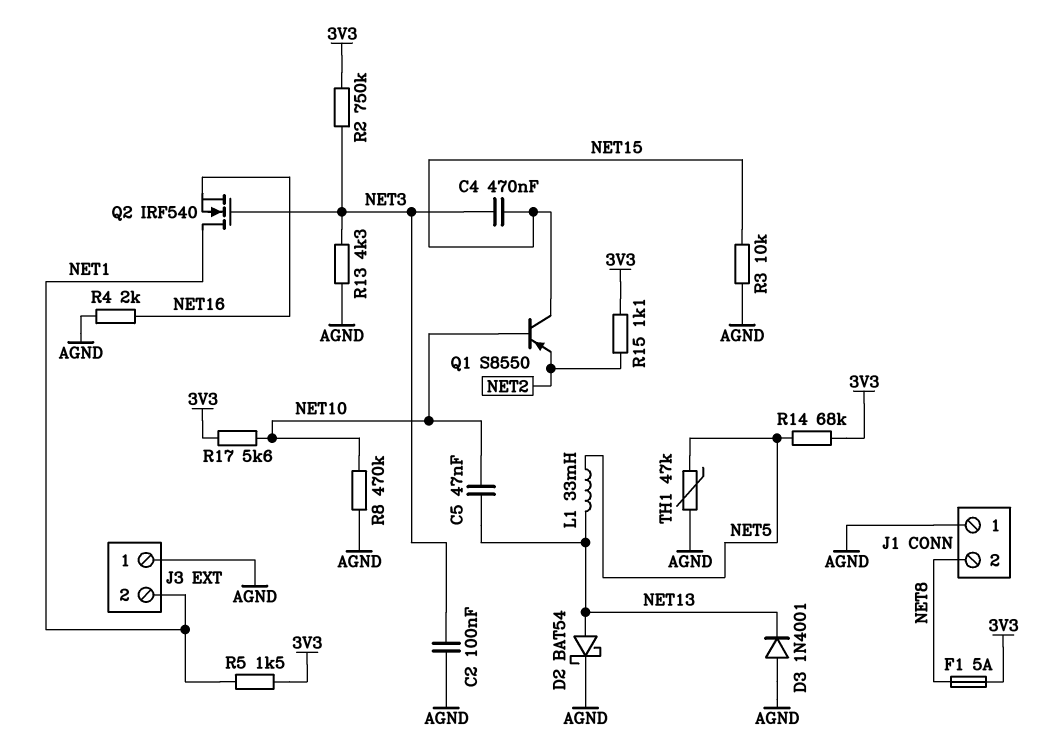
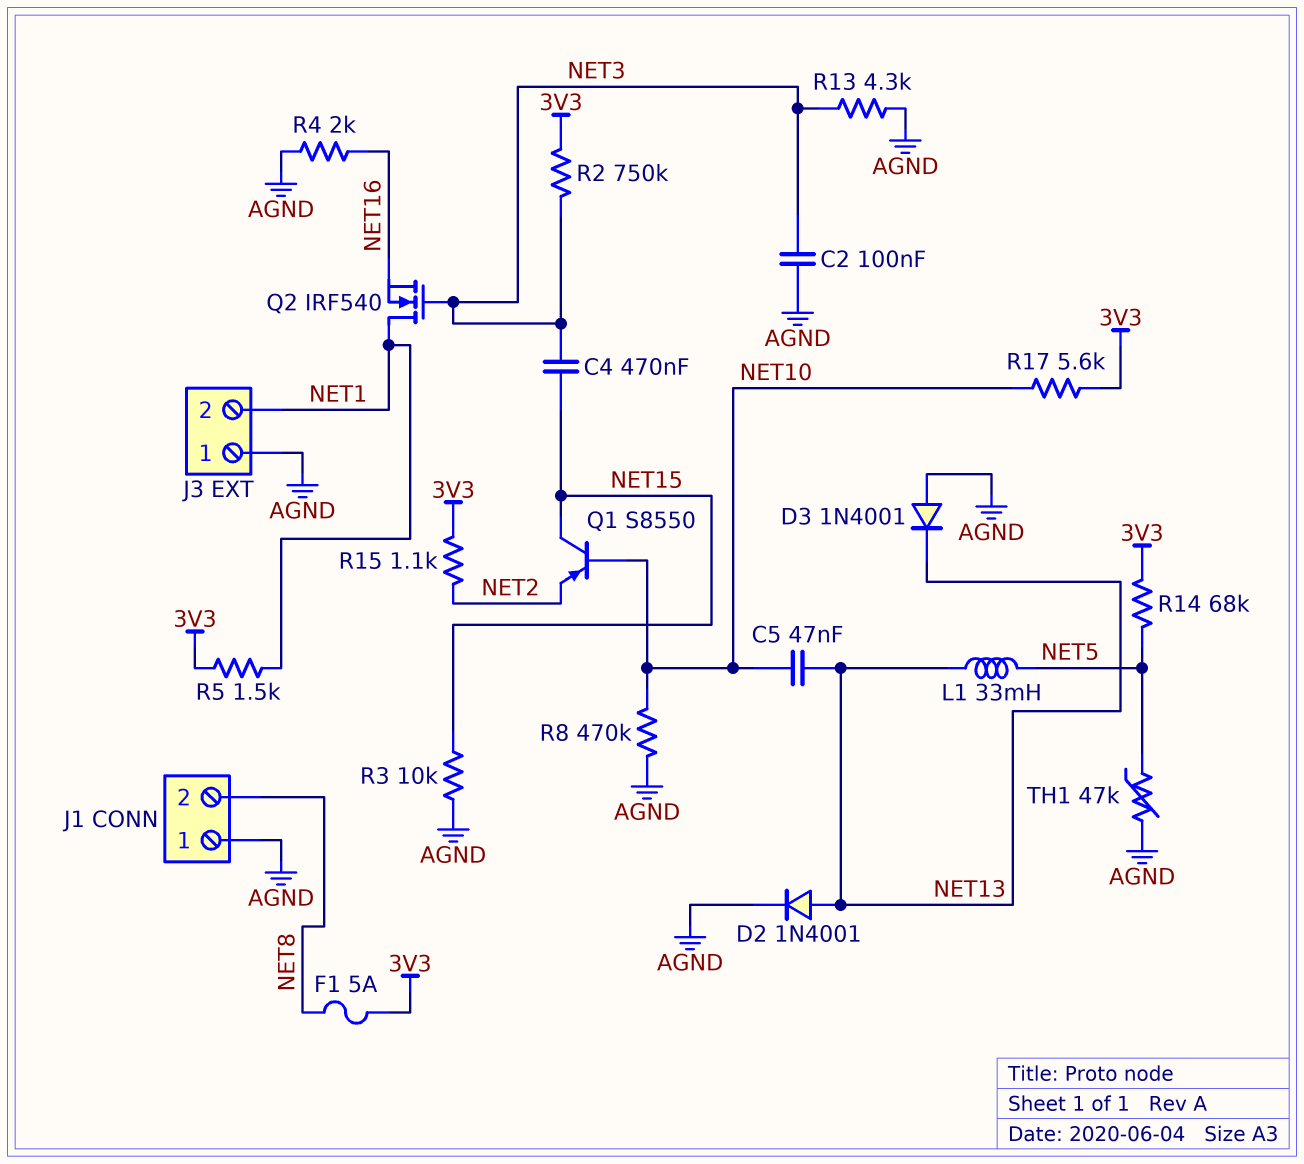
D2: schottky BAT54 (A NET13, K AGND) -> diode 1N4001 (A NET13, K AGND)

